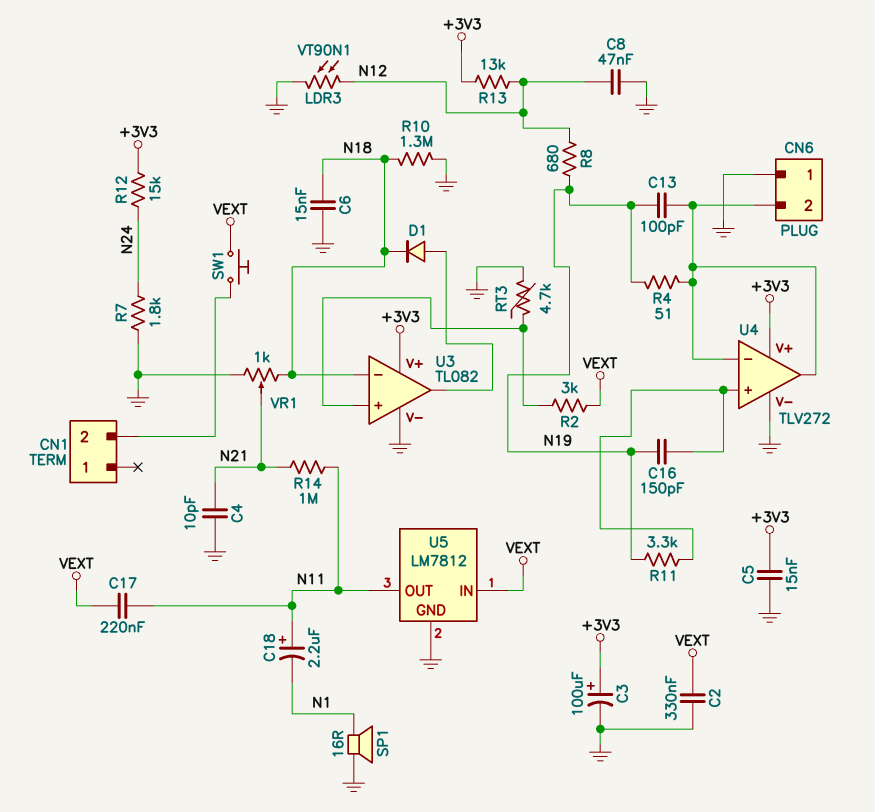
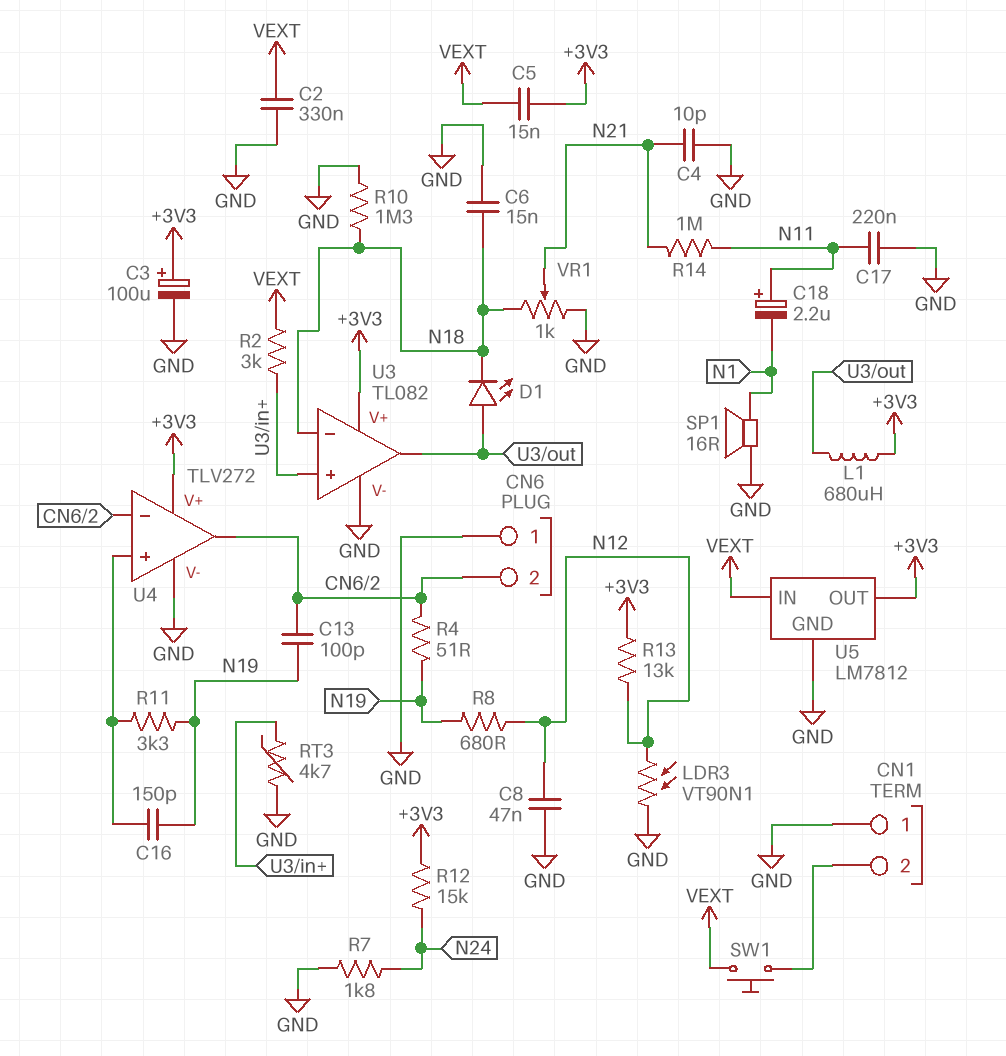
C5: 15nF (+3V3, GND) -> 15nF (+3V3, VEXT)
C17: 220nF (N11, VEXT) -> 220nF (GND, N11)
CN1 pin 1: none -> GND
D1: diode (A U3/out, K N18) -> LED (A U3/out, K N18)
L1: none -> 680uH (+3V3, U3/out)
U5 pin OUT: N11 -> +3V3

